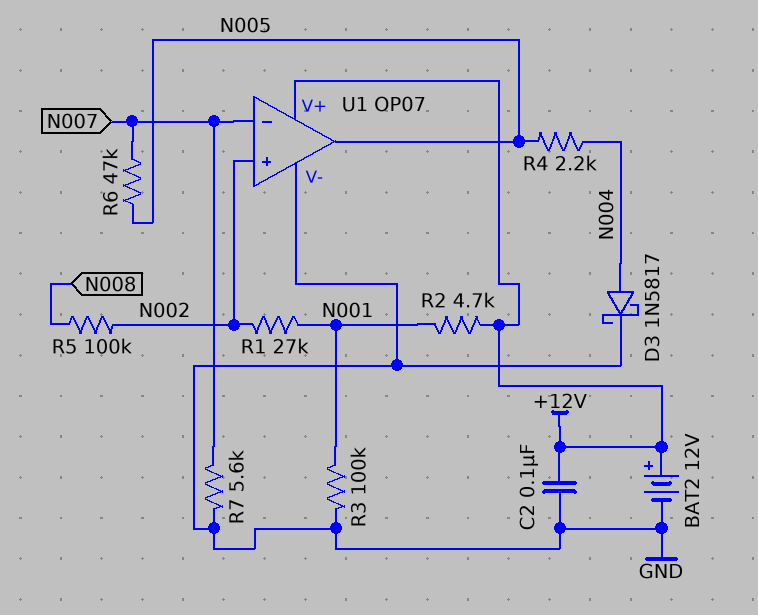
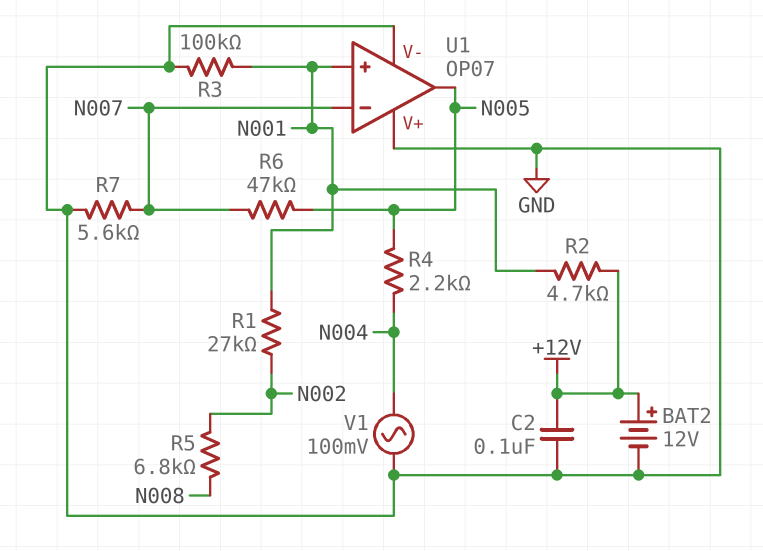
D3: schottky 1N5817 (A N004, K GND) -> none
R5: 100k (N002, N008) -> 6.8k (N002, N008)
U1 pin V+: +12V -> GND
U1 pin in+: N002 -> N001
V1: none -> AC 100mV (GND, N004)

